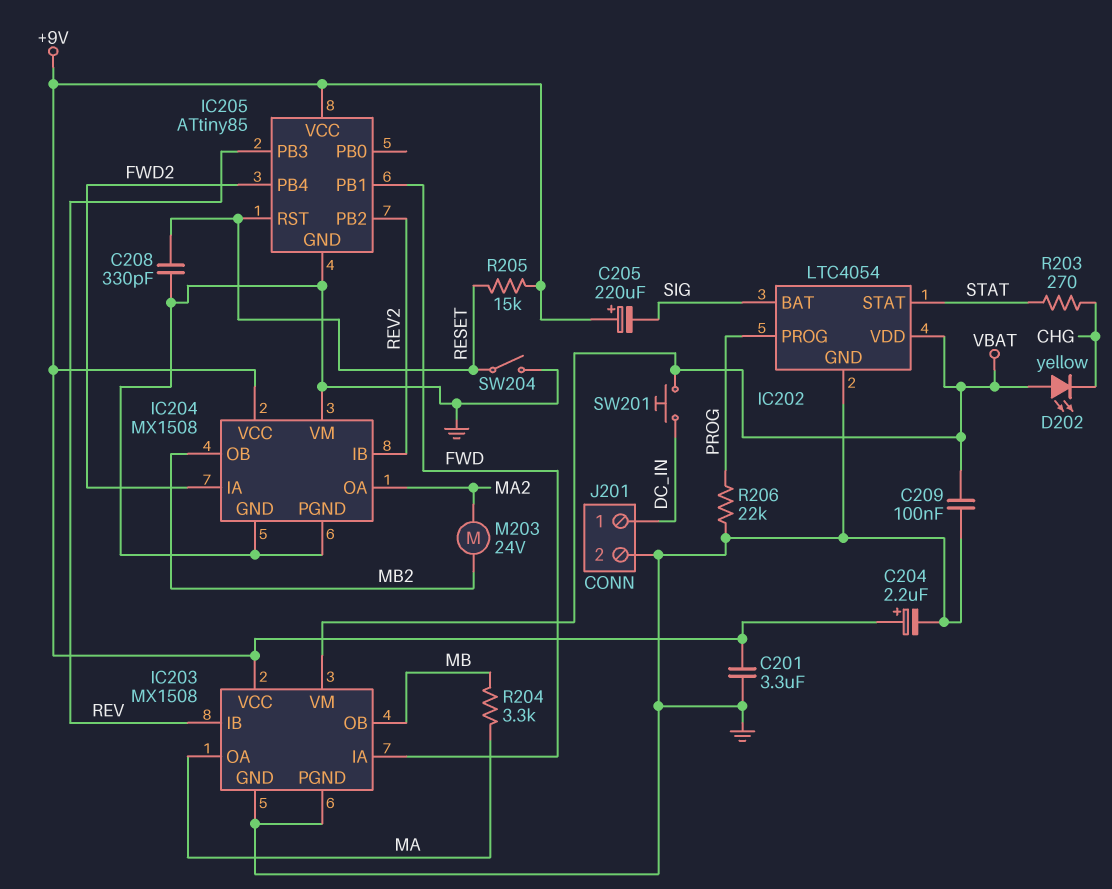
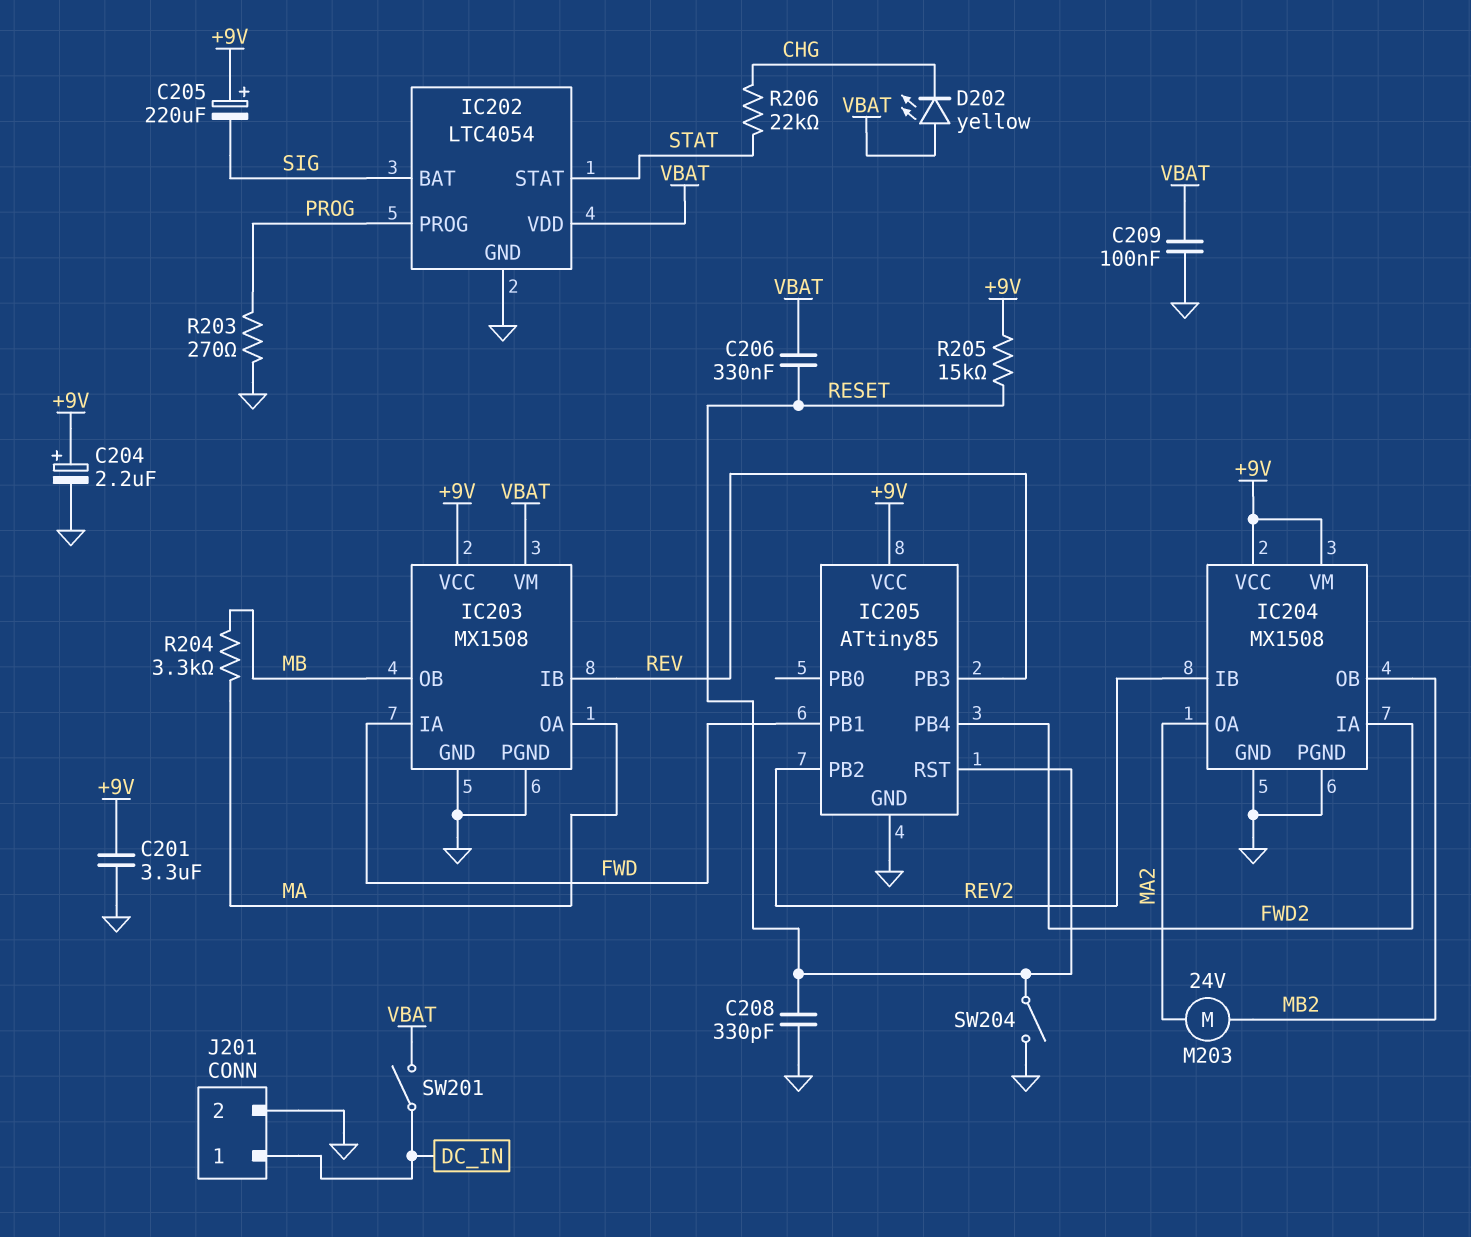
C206: none -> 330nF (RESET, VBAT)
IC204 pin VM: GND -> +9V
R203: 270 (CHG, STAT) -> 270 (GND, PROG)
R206: 22k (GND, PROG) -> 22k (CHG, STAT)
SW201: button (DC_IN, VBAT) -> switch (DC_IN, VBAT)

